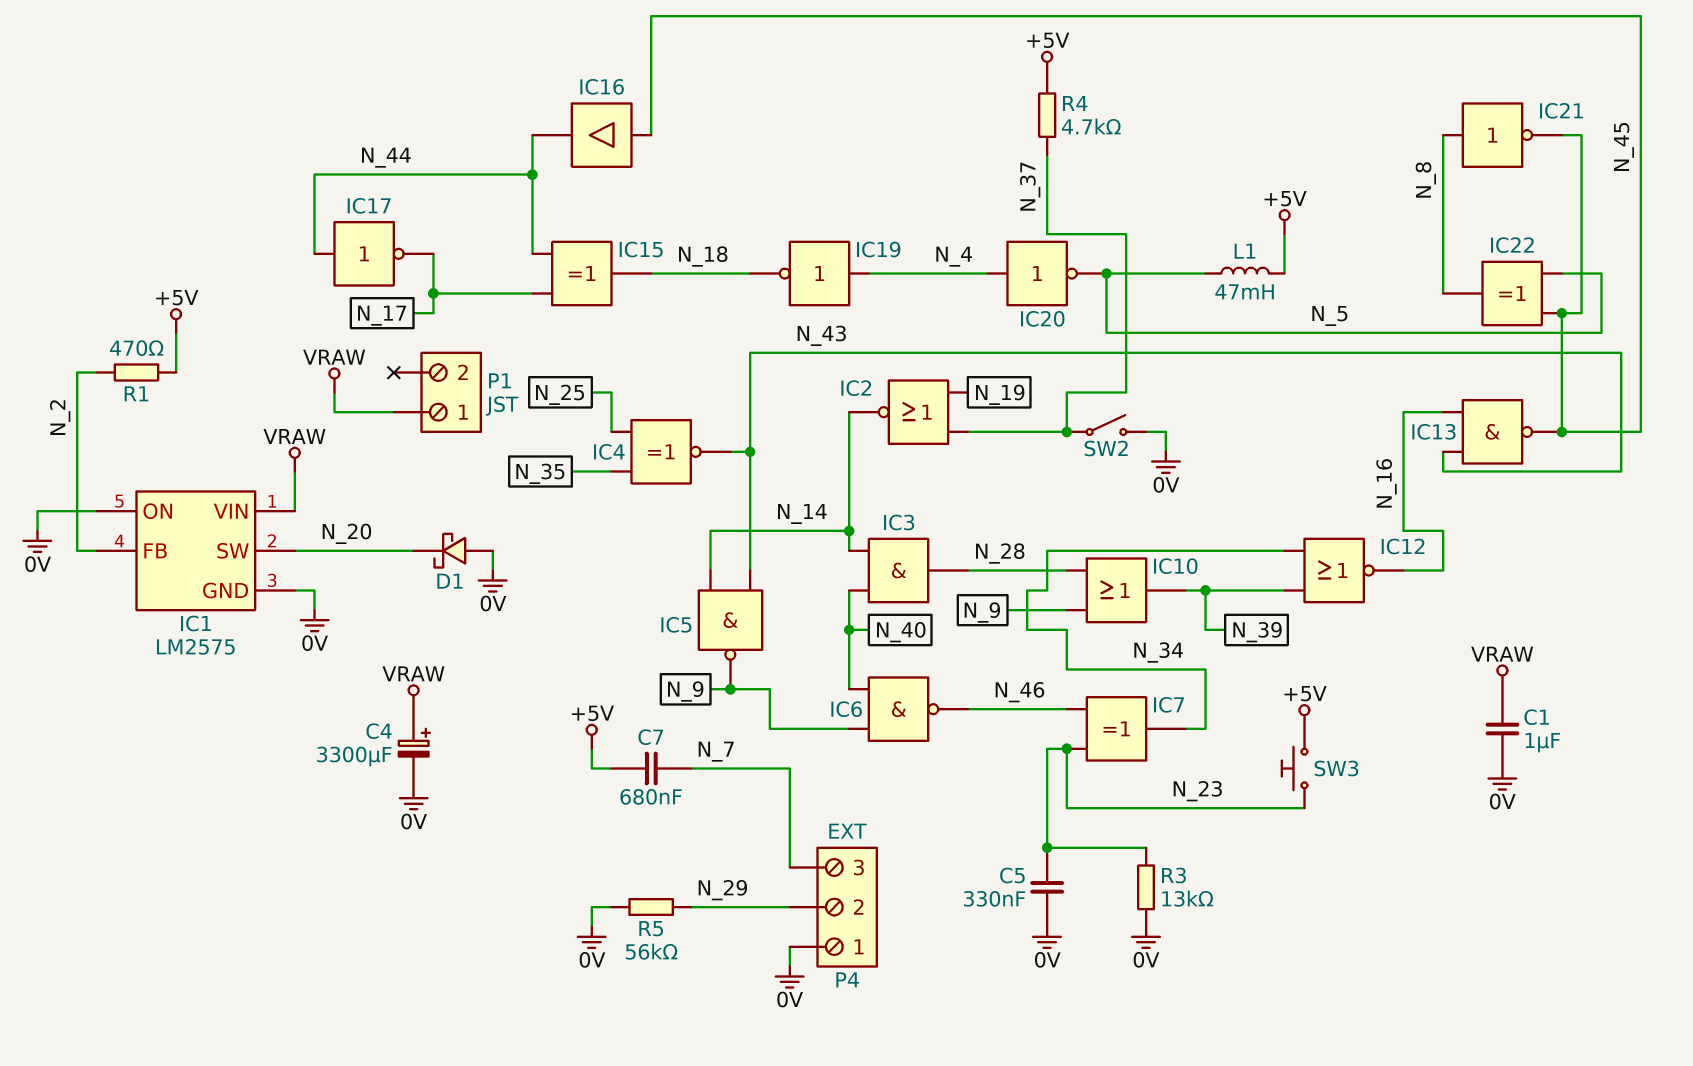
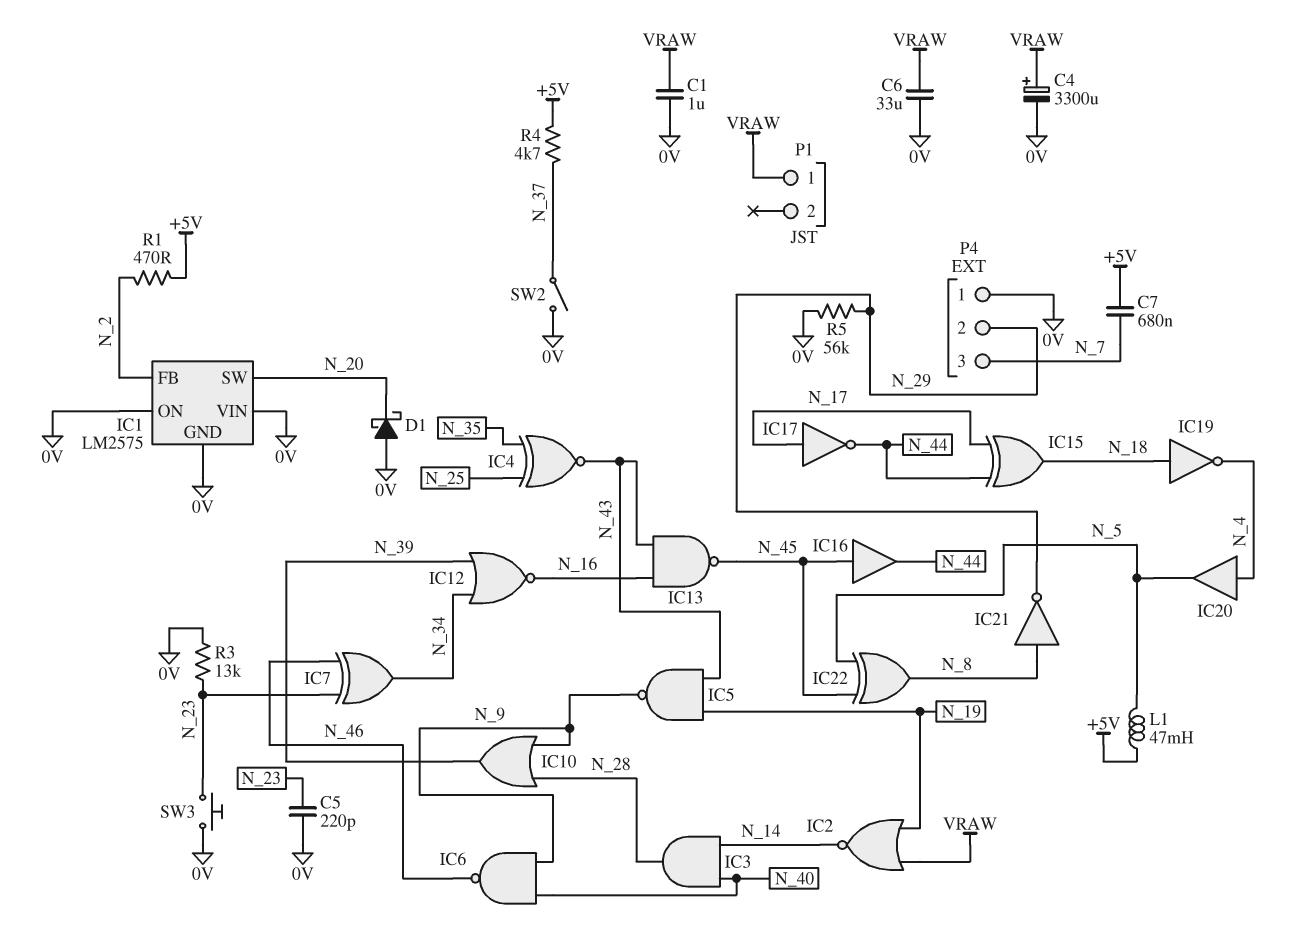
C5: 330nF (0V, N_23) -> 220pF (0V, N_23)
C6: none -> 33uF (0V, VRAW)
IC1 pin VIN: VRAW -> 0V
IC2: NOR (in N_19, in N_37, out N_14) -> NOR (in N_19, in VRAW, out N_14)
IC5: NAND (in N_14, in N_43, out N_9) -> NAND (in N_19, in N_43, out N_9)
IC17: NOT (in N_44, out N_17) -> NOT (in N_17, out N_44)
IC19: NOT (in N_4, out N_18) -> NOT (in N_18, out N_4)
IC20: NOT (in N_4, out N_5) -> buffer (in N_4, out N_5)
IC21: NOT (in N_8, out N_45) -> NOT (in N_8, out N_29)
SW3: button (+5V, N_23) -> button (0V, N_23)

